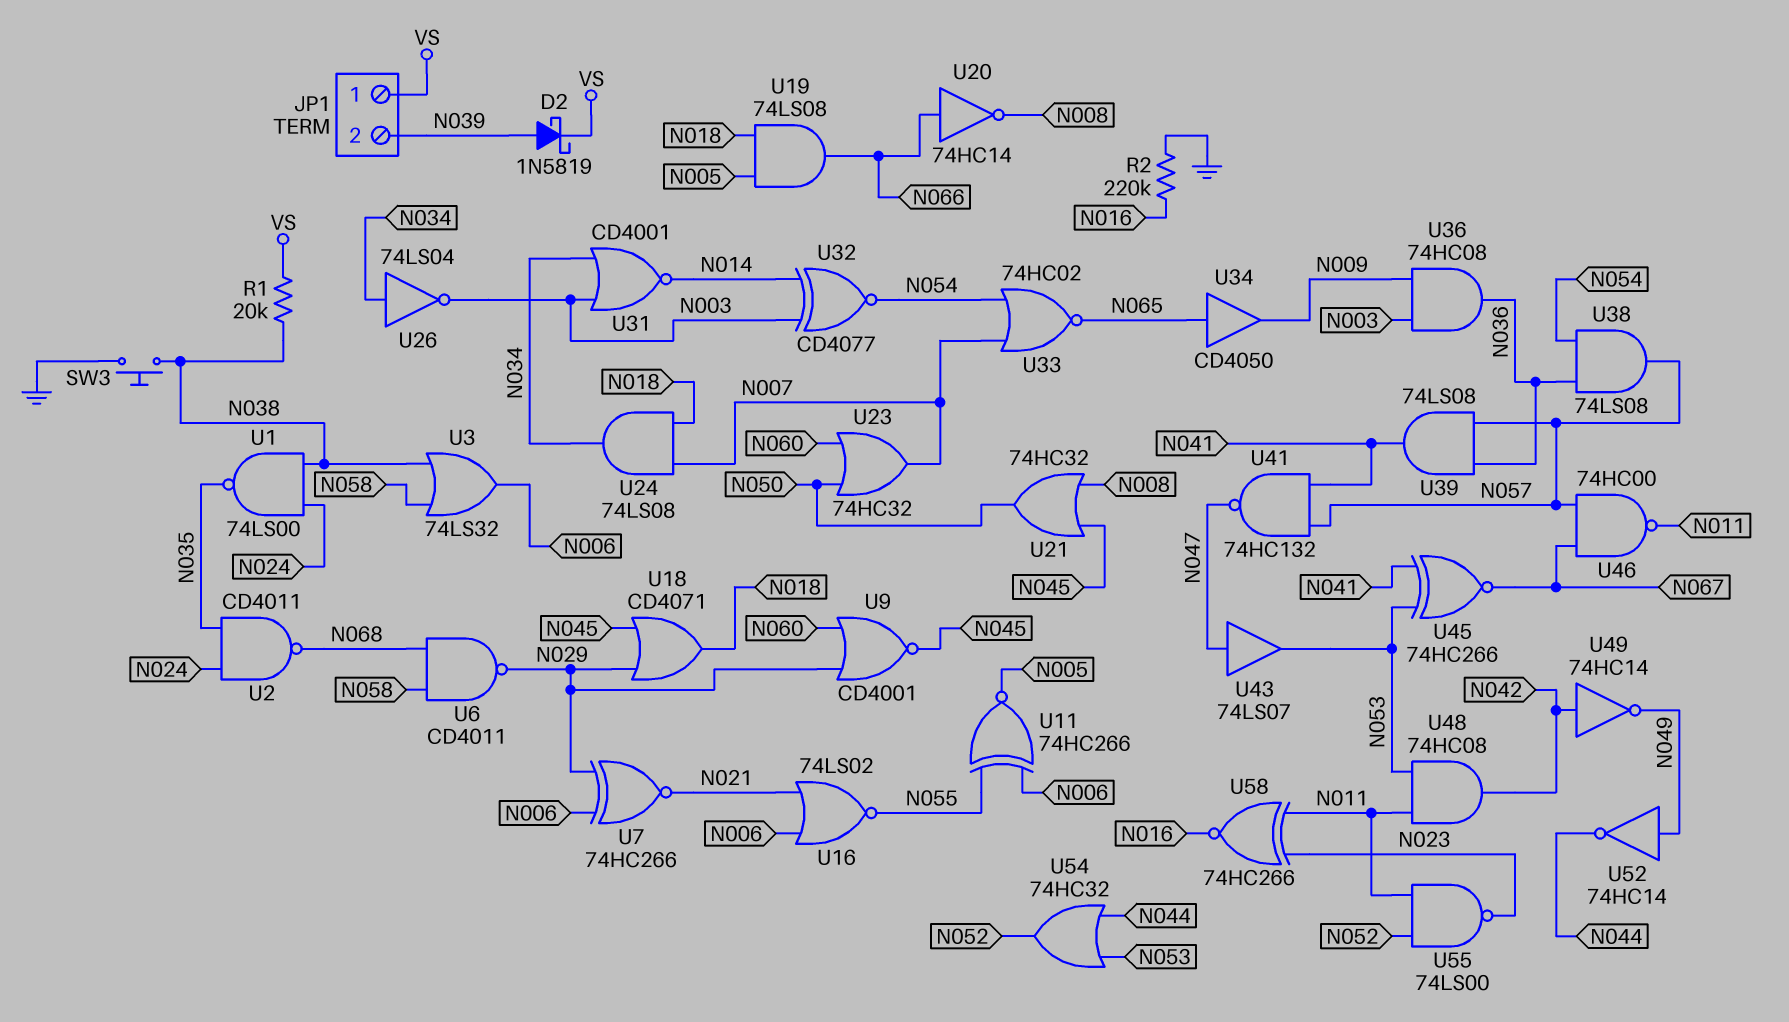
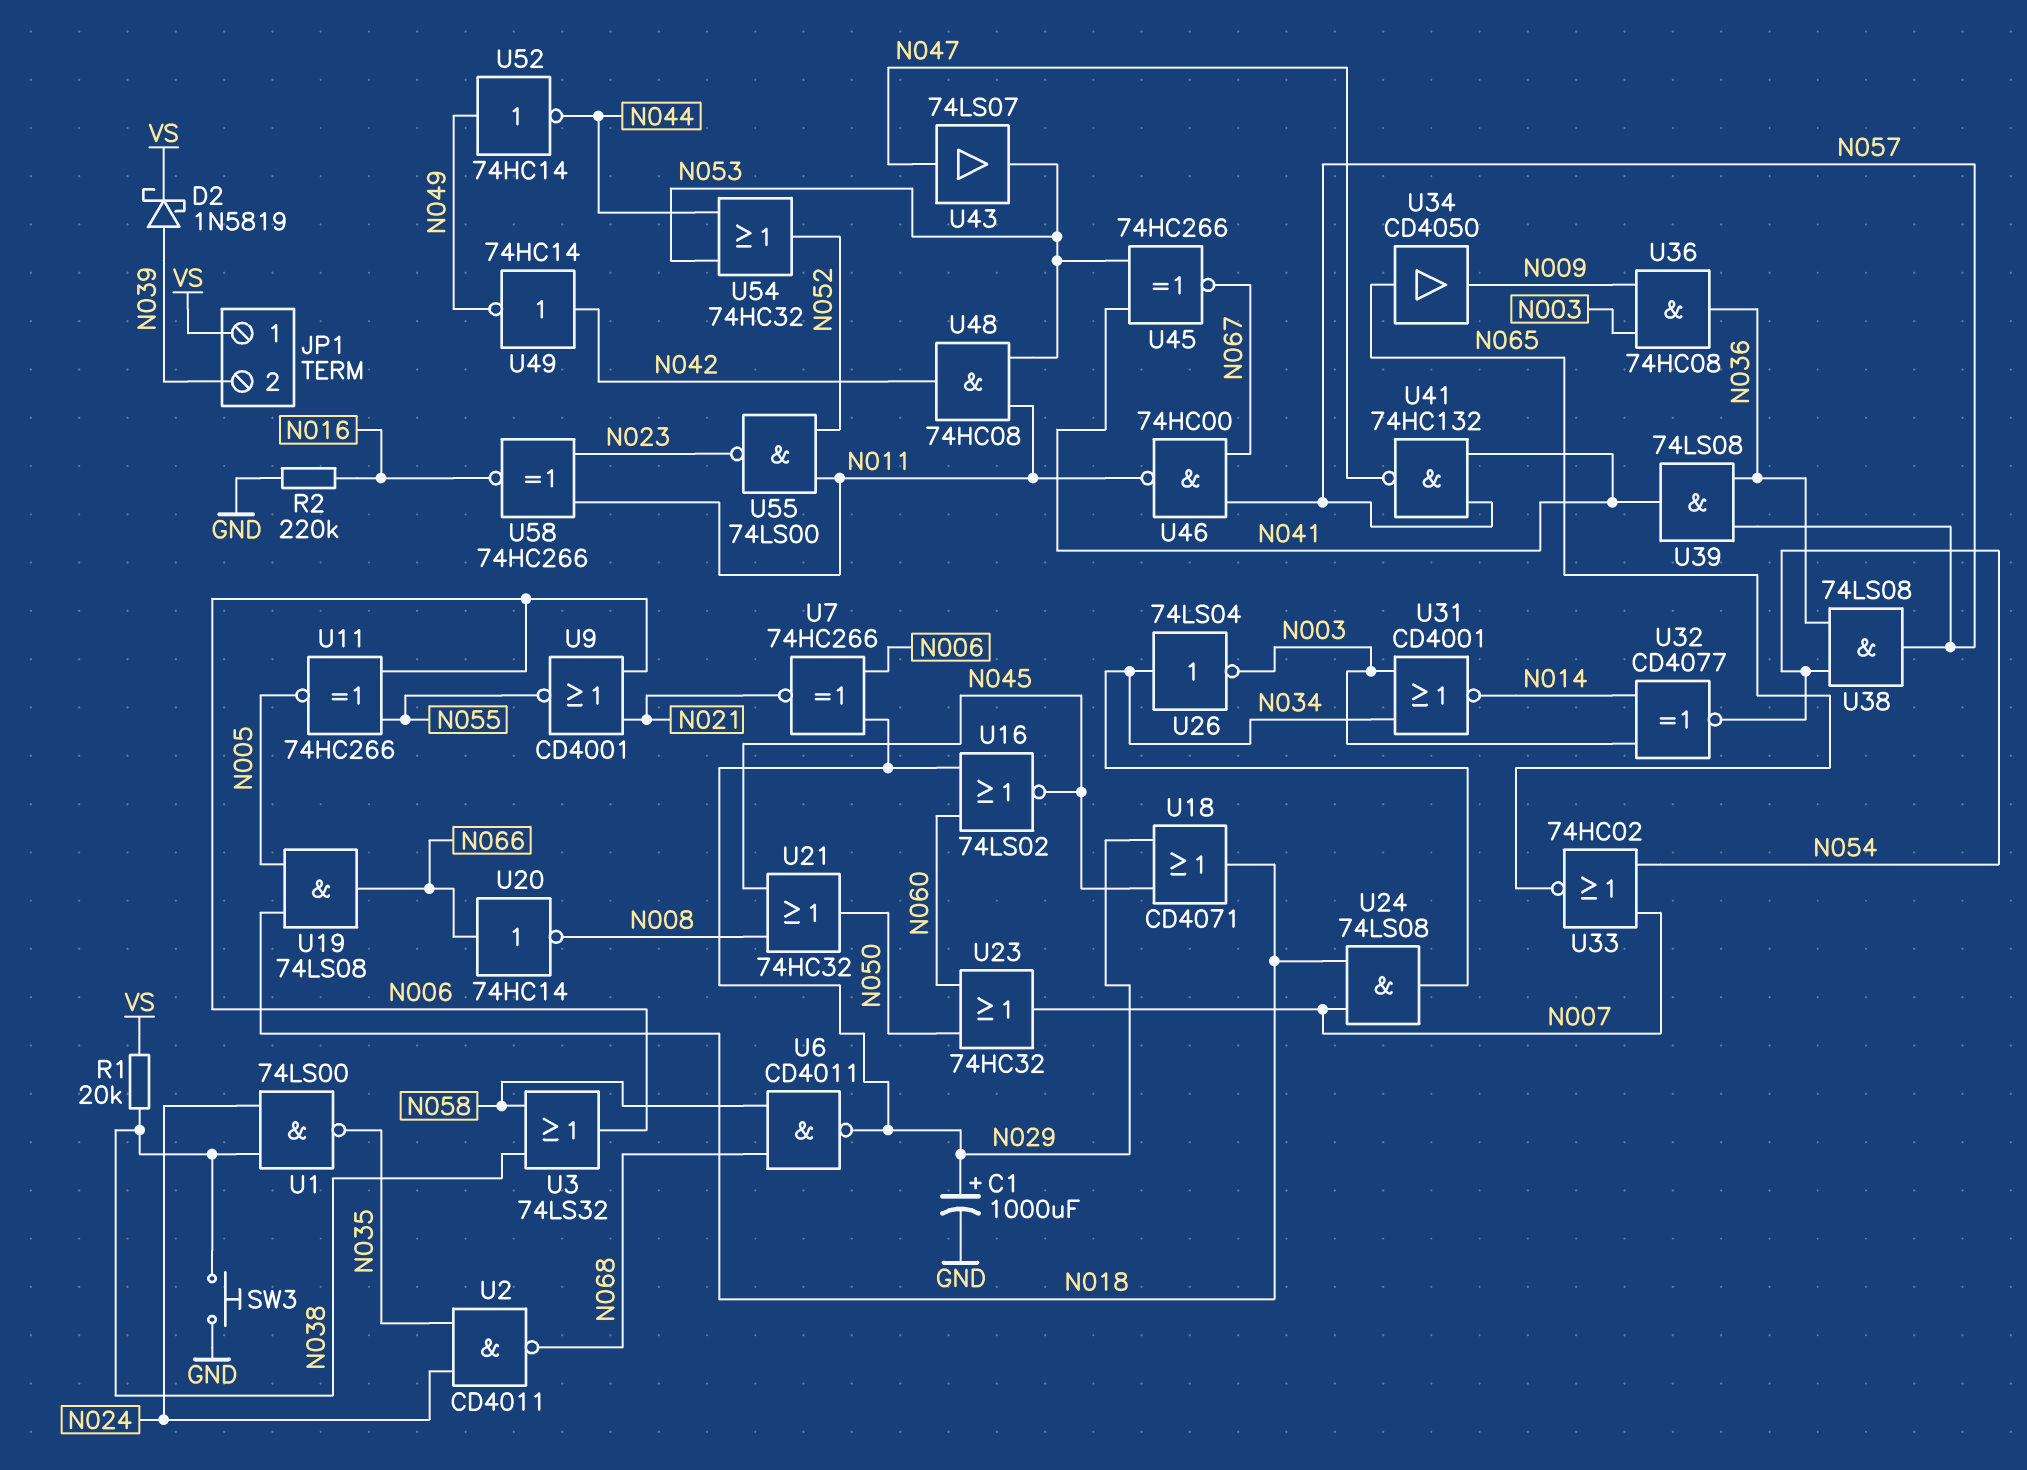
C1: none -> 1000uF (plus N029, minus GND)
U9: NOR CD4001 (in N029, in N060, out N045) -> NOR CD4001 (in N006, in N021, out N055)
U16: NOR 74LS02 (in N006, in N021, out N055) -> NOR 74LS02 (in N029, in N060, out N045)

